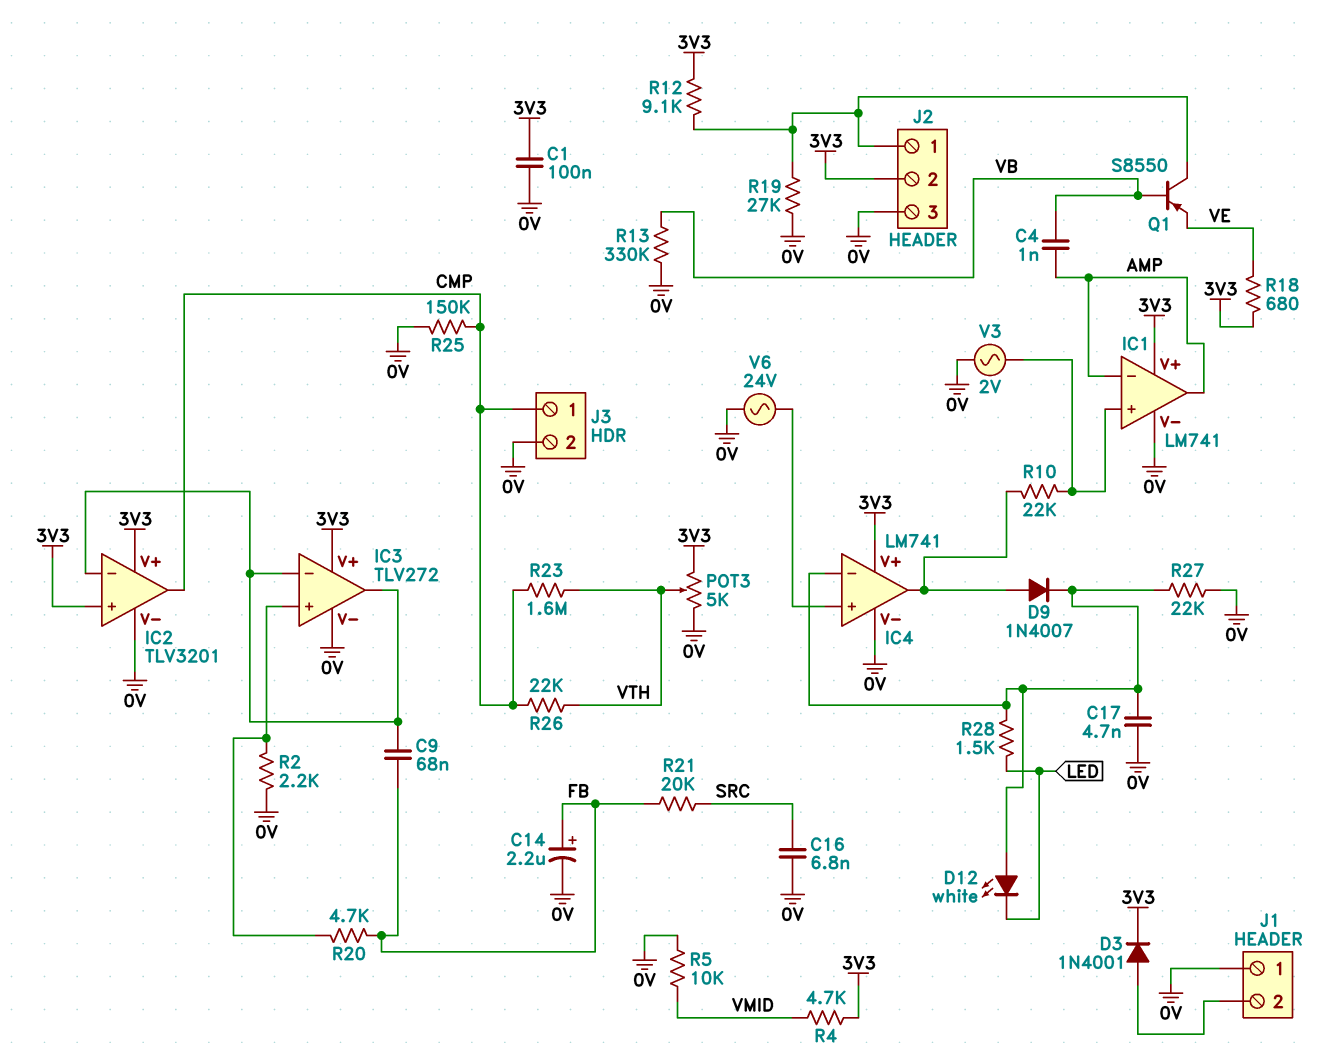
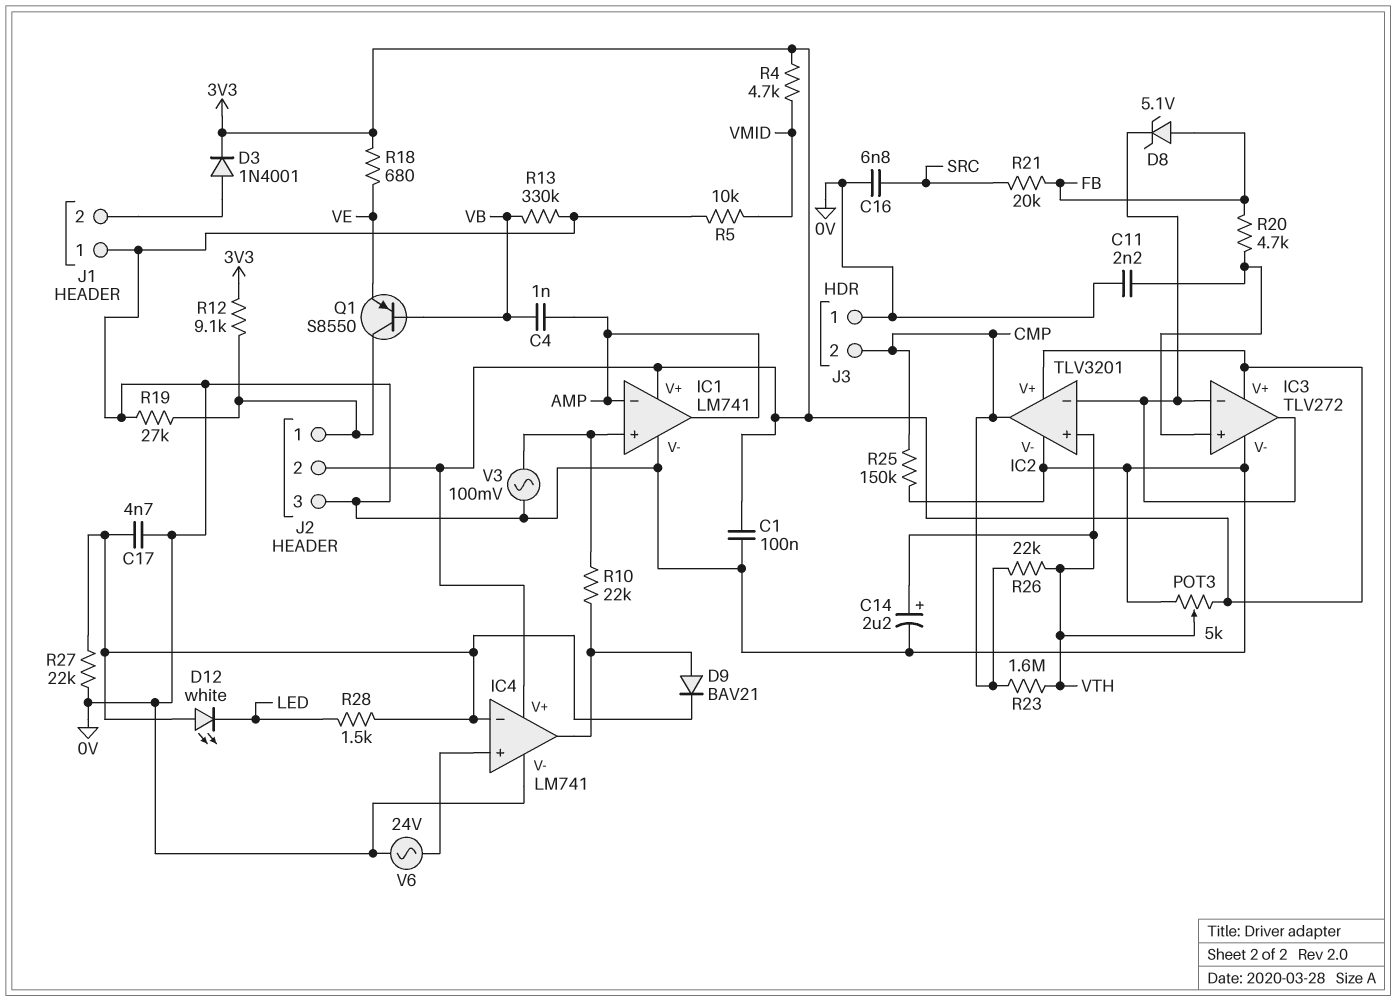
C9: 68nF (FB, IC2/in-) -> none
C11: none -> 2.2nF (0V, IC3/in+)
C14: 2.2uF (plus FB, minus 0V) -> 2.2uF (plus VTH, minus 0V)
D8: none -> zener 5.1V (A FB, K IC2/in-)
D9: diode 1N4007 (A IC4/out, K IC4/in-) -> diode BAV21 (A IC4/out, K IC4/in-)
IC2 pin in+: 3V3 -> VTH
J3 pin 1: CMP -> 0V
J3 pin 2: 0V -> CMP
R2: 2.2k (0V, IC3/in+) -> none
V3: AC 2V (0V, IC1/in+) -> AC 100mV (0V, IC1/in+)

